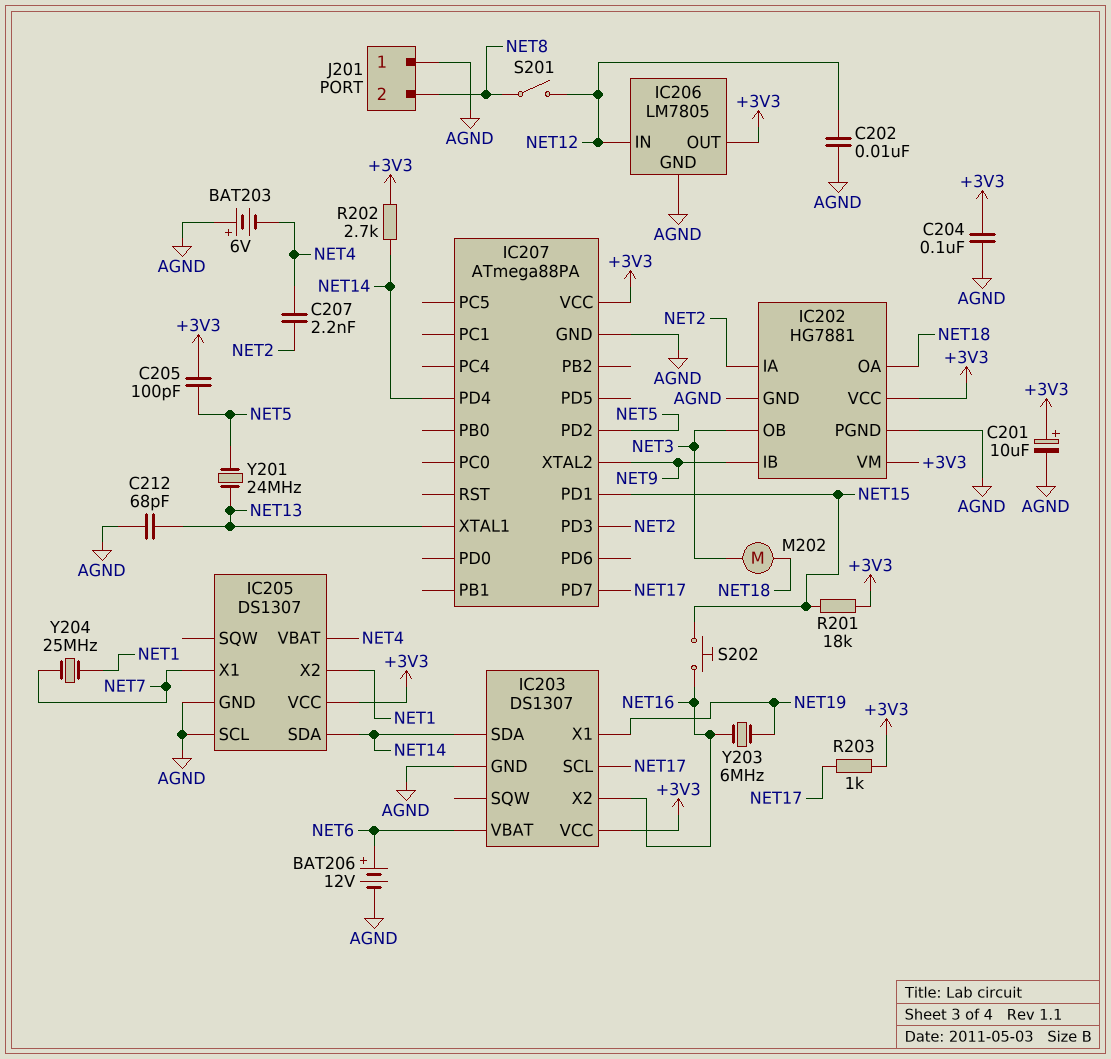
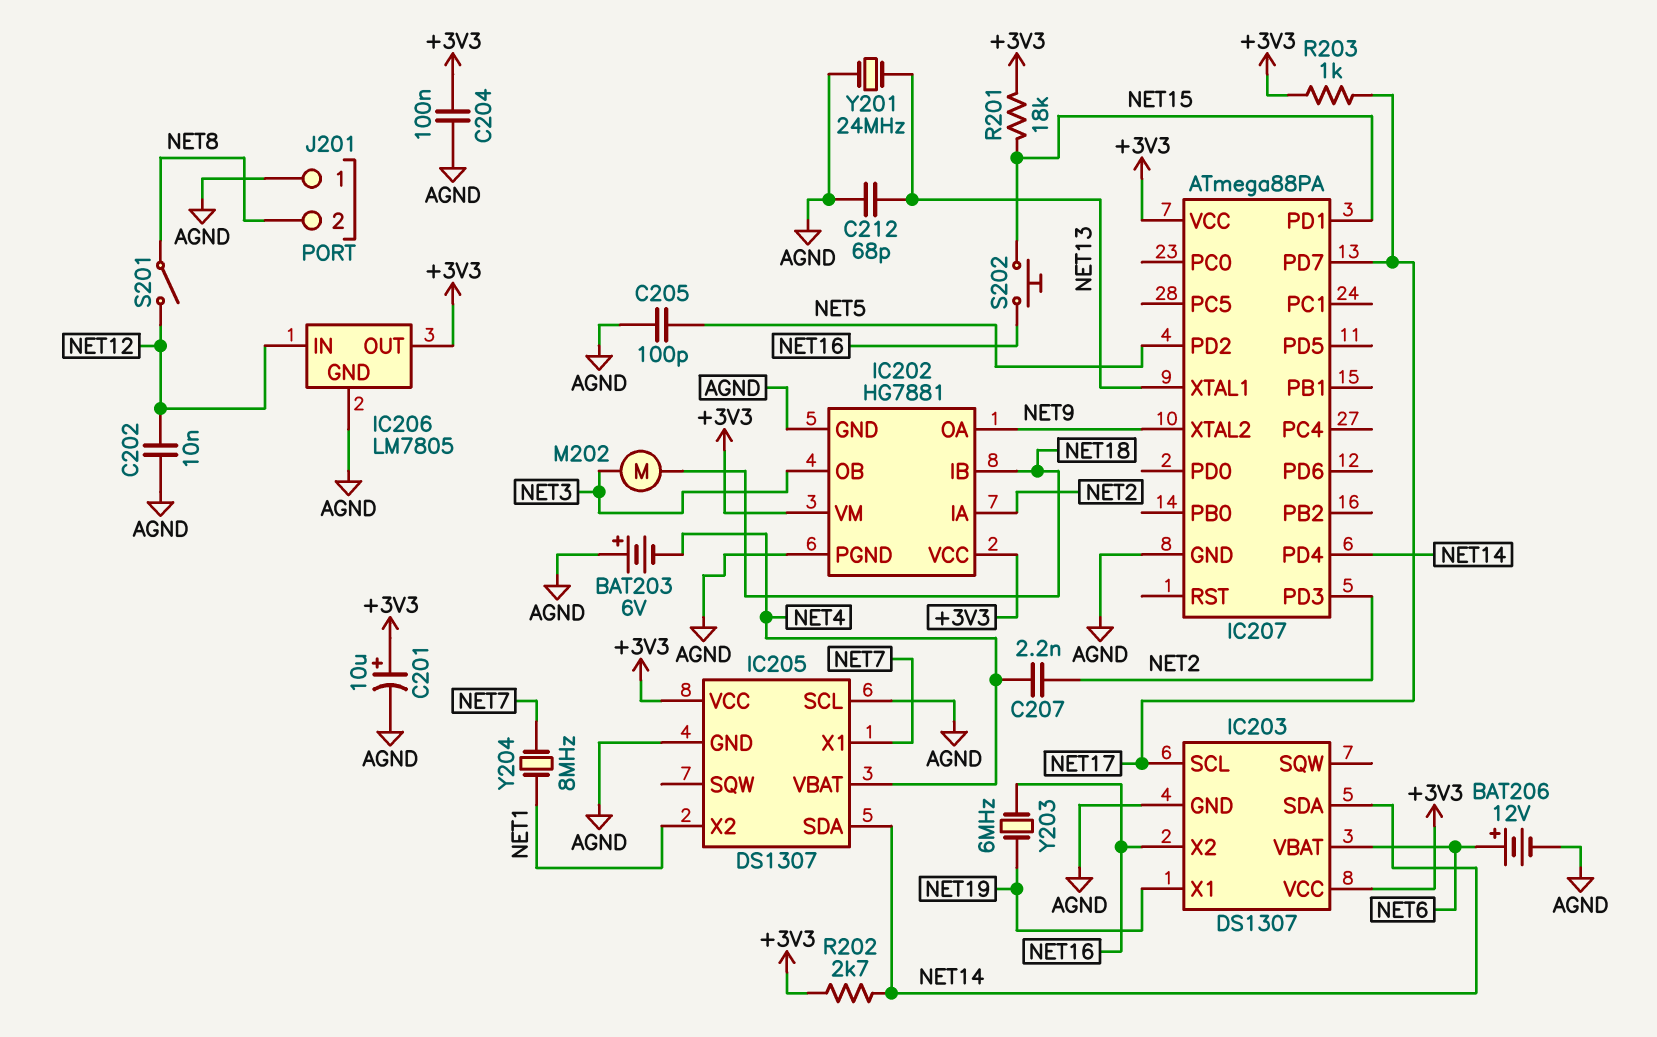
C205: 100pF (+3V3, NET5) -> 100pF (AGND, NET5)
IC202 pin IB: NET9 -> NET18
IC202 pin OA: NET18 -> NET9
Y201: 24MHz (NET5, NET13) -> 24MHz (AGND, NET13)
Y204: 25MHz (NET1, NET7) -> 8MHz (NET1, NET7)

